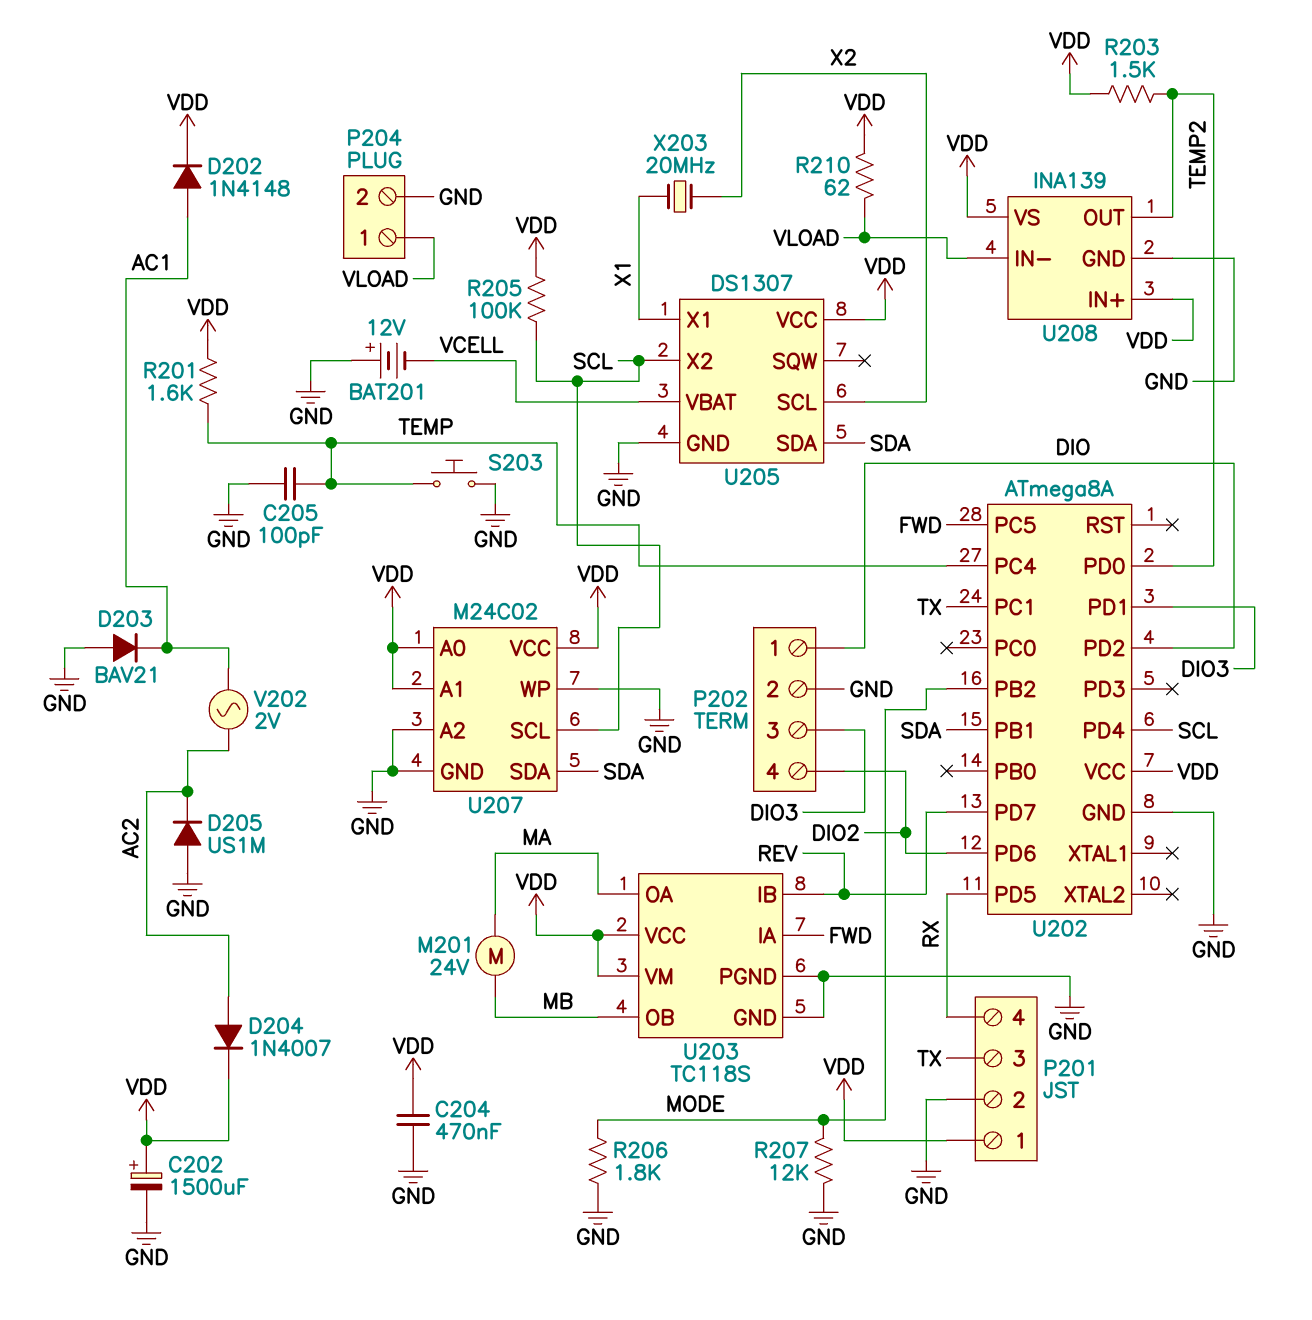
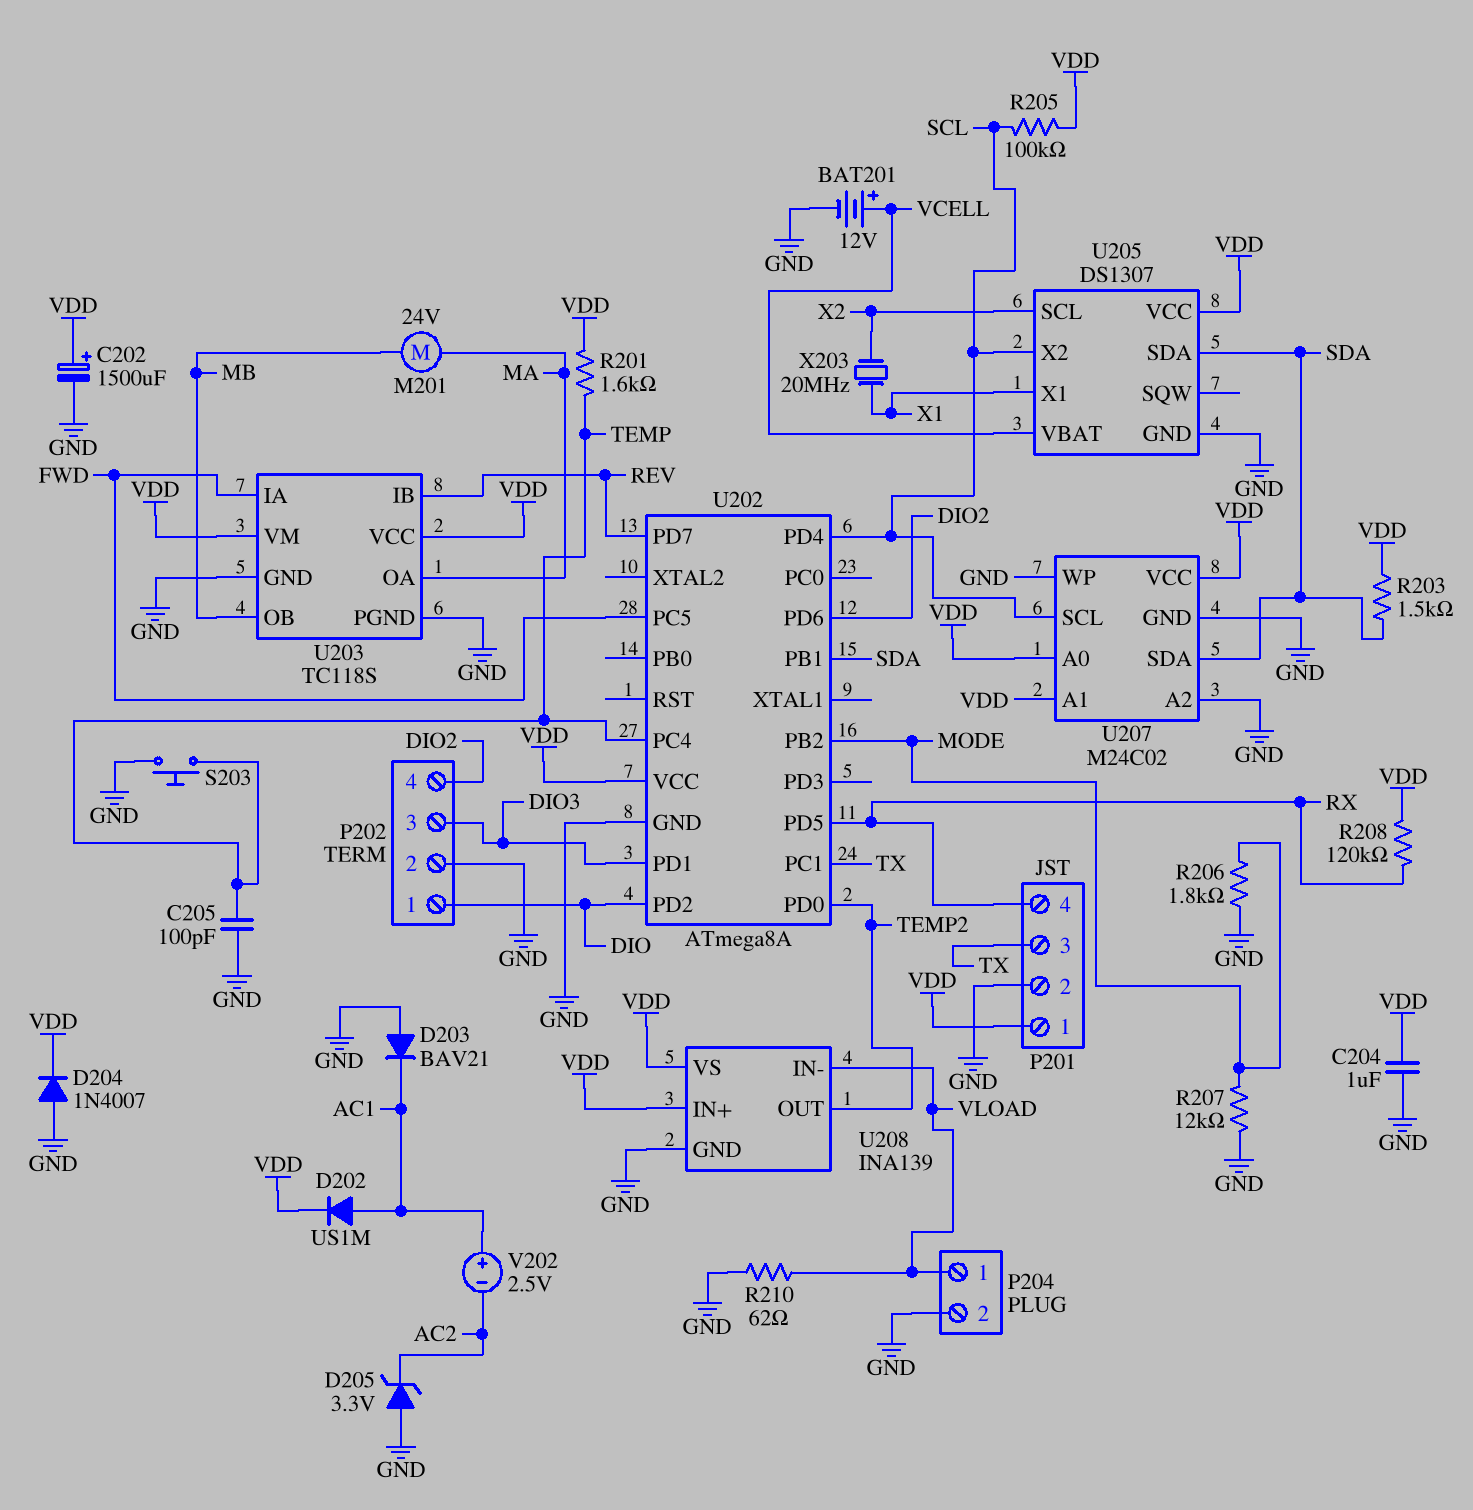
BAT201: 12V (plus GND, minus VCELL) -> 12V (plus VCELL, minus GND)
C204: 470nF (GND, VDD) -> 1uF (GND, VDD)
D202: diode 1N4148 (A AC1, K VDD) -> diode US1M (A AC1, K VDD)
D204: diode 1N4007 (A AC2, K VDD) -> diode 1N4007 (A GND, K VDD)
D205: diode US1M (A GND, K AC2) -> zener 3.3V (A GND, K AC2)
R203: 1.5k (TEMP2, VDD) -> 1.5k (SDA, VDD)
R208: none -> 120k (RX, VDD)
R210: 62 (VDD, VLOAD) -> 62 (GND, VLOAD)
V202: AC 2V (AC1, AC2) -> 2.5V (plus AC1, minus AC2)

